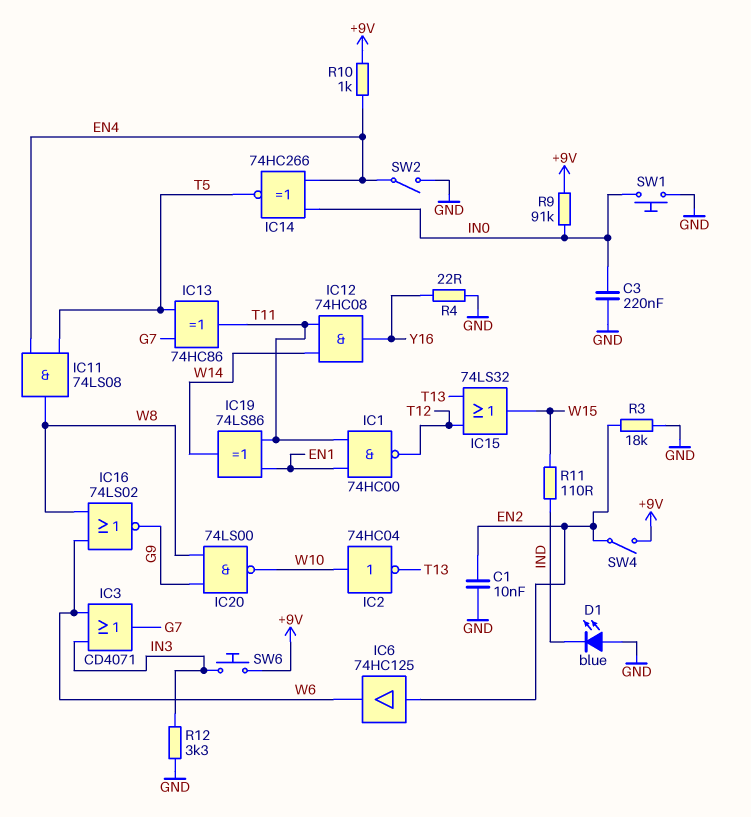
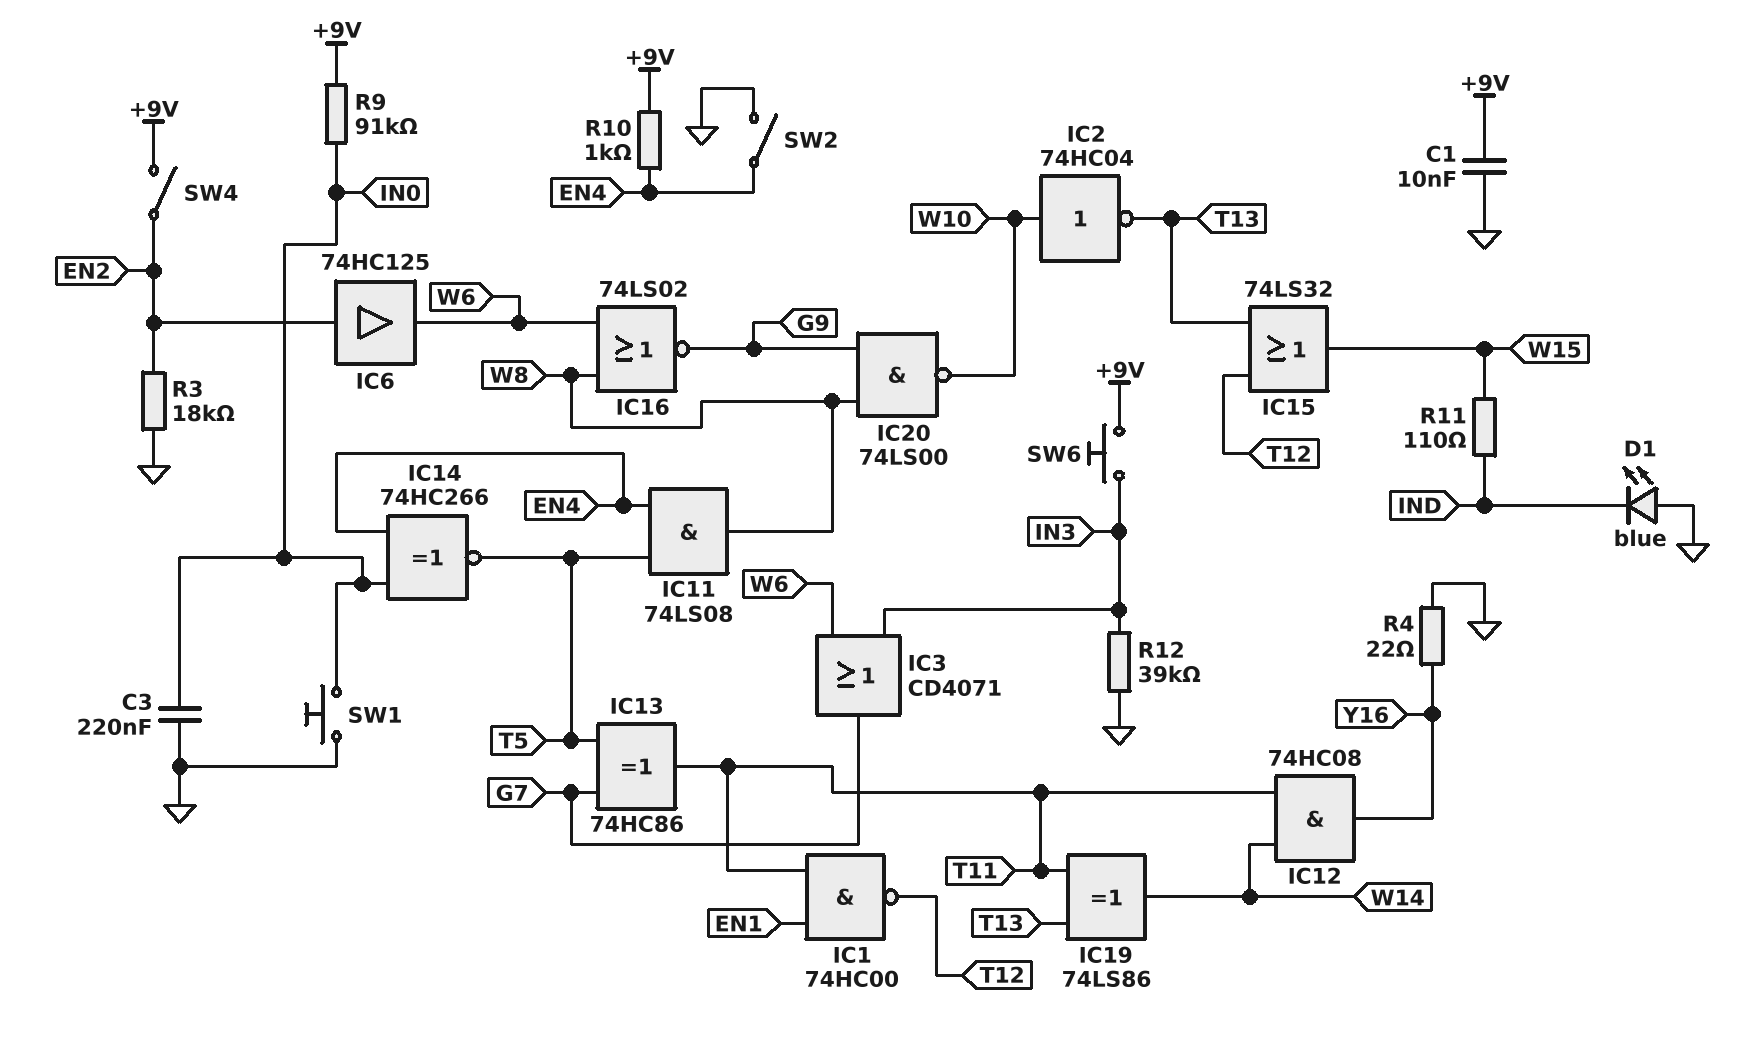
C1: 10nF (EN2, GND) -> 10nF (+9V, GND)
IC19: XOR 74LS86 (in EN1, in T11, out W14) -> XOR 74LS86 (in T11, in T13, out W14)
R12: 3.3k (GND, IN3) -> 39k (GND, IN3)

